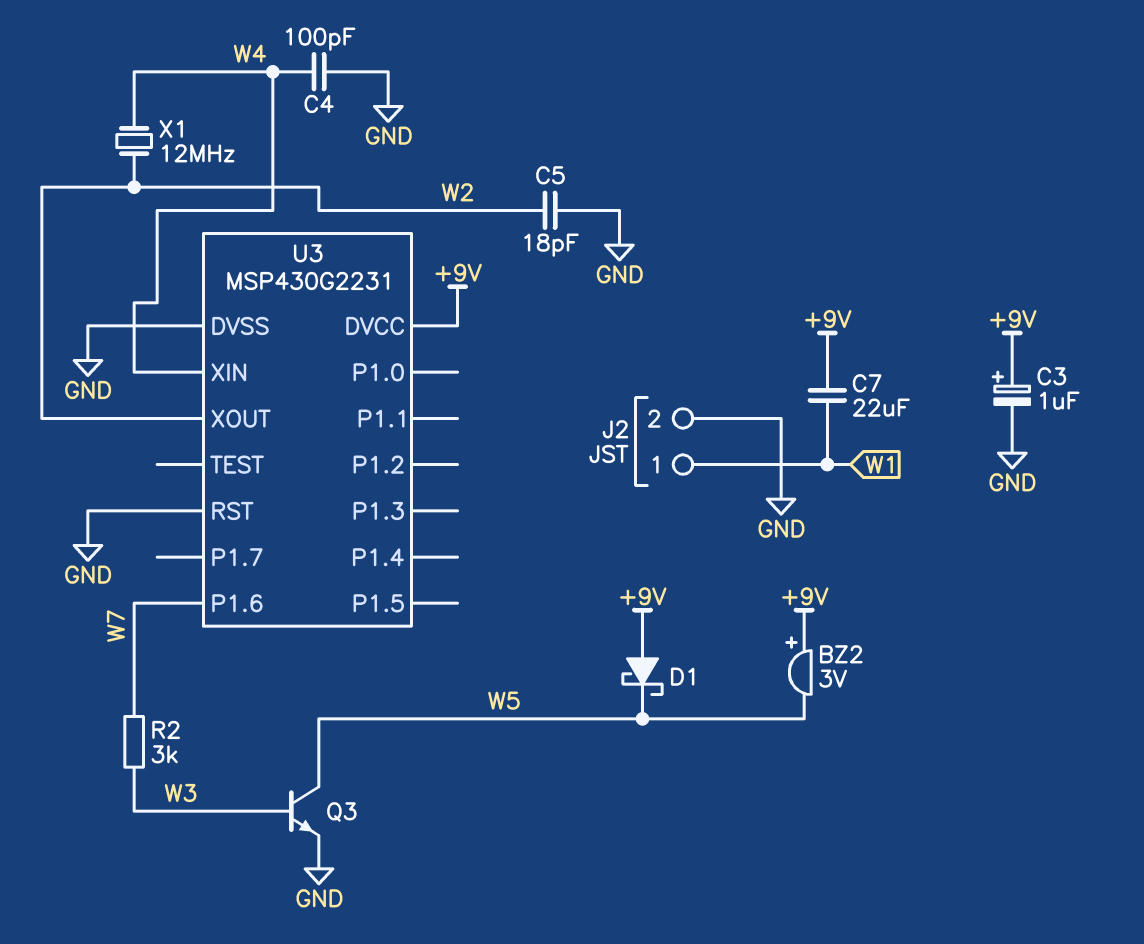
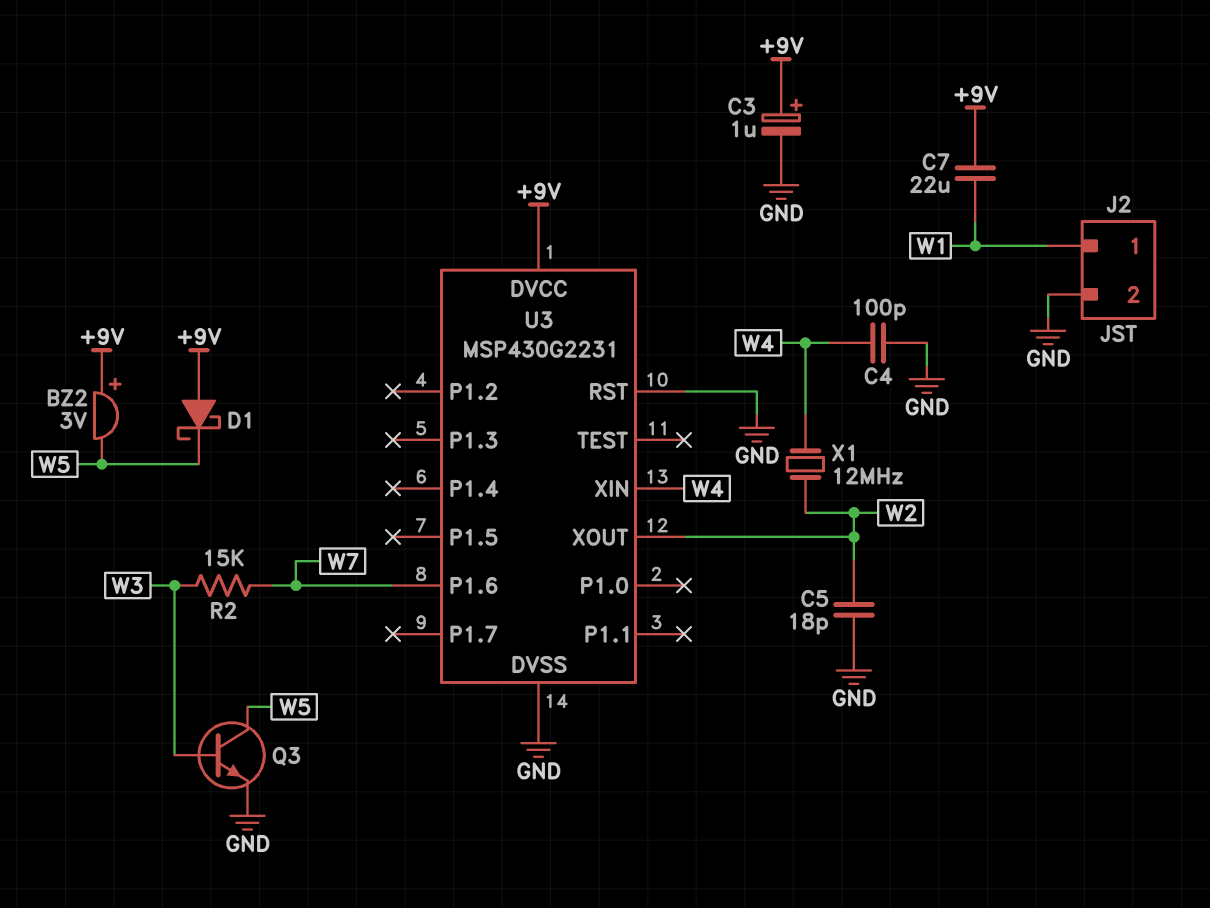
R2: 3k (W3, W7) -> 15k (W3, W7)

